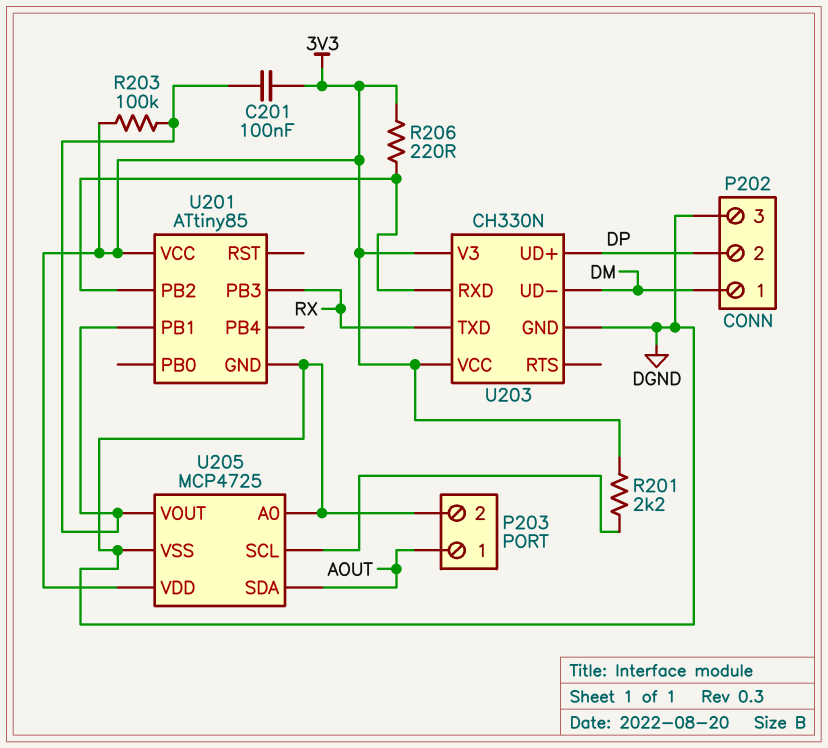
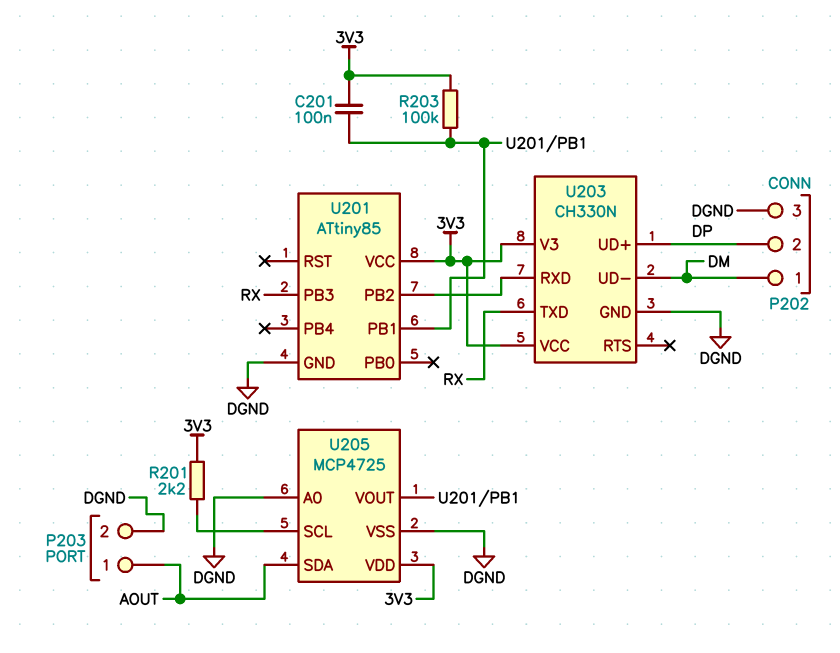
R206: 220 (3V3, U201/PB2) -> none

